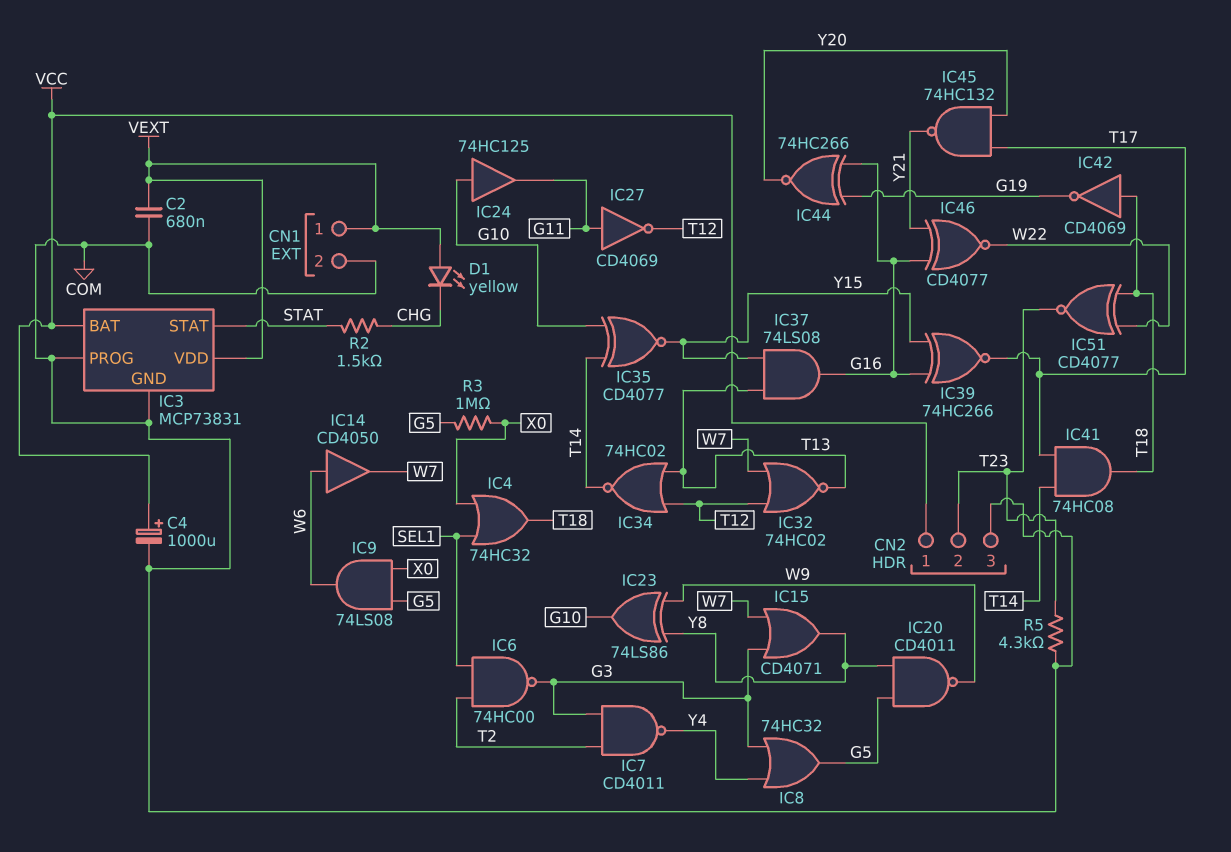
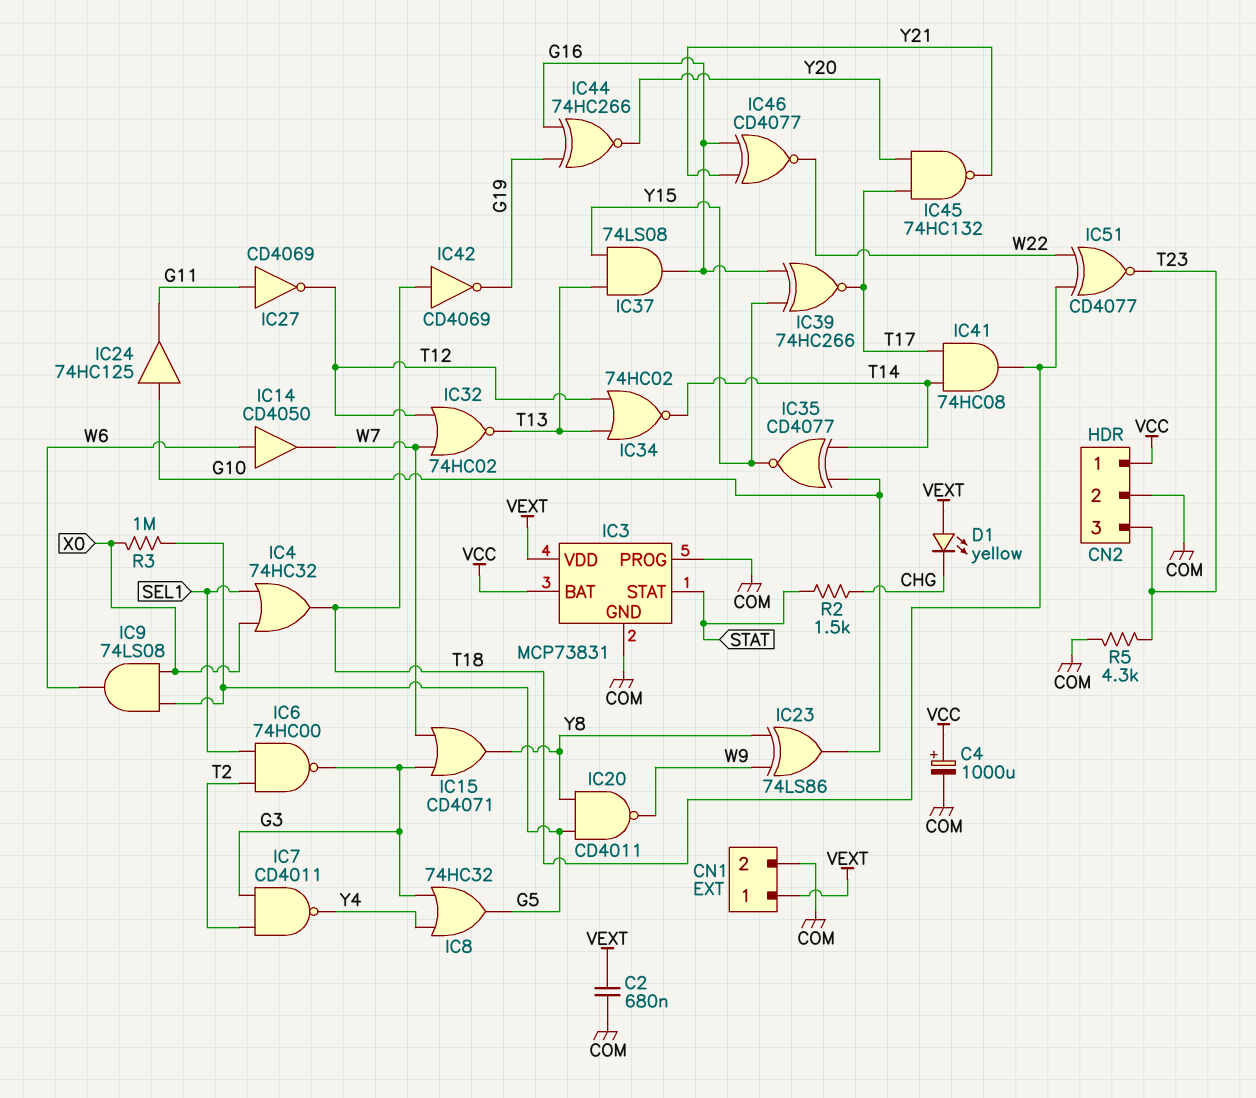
CN2 pin 2: T23 -> COM
CN2 pin 3: COM -> T23

